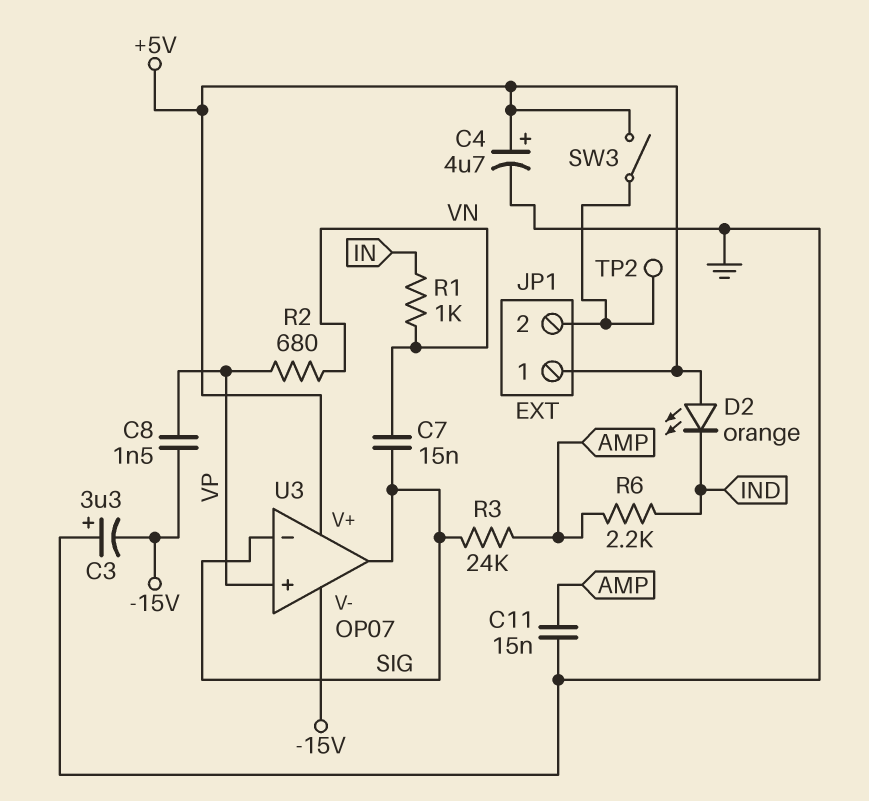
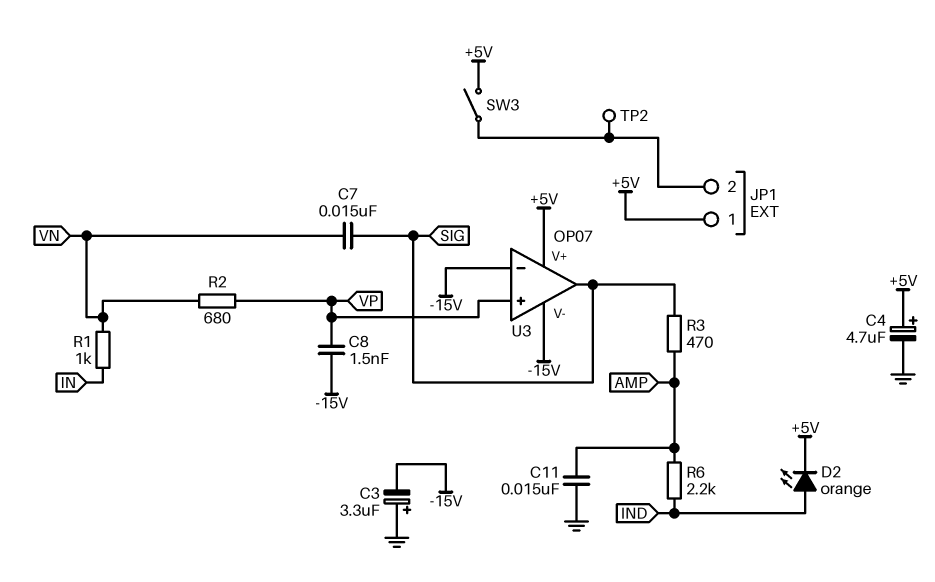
D2: LED orange (A +5V, K IND) -> LED orange (A IND, K +5V)
R3: 24k (AMP, SIG) -> 470 (AMP, SIG)
U3 pin in-: SIG -> -15V

